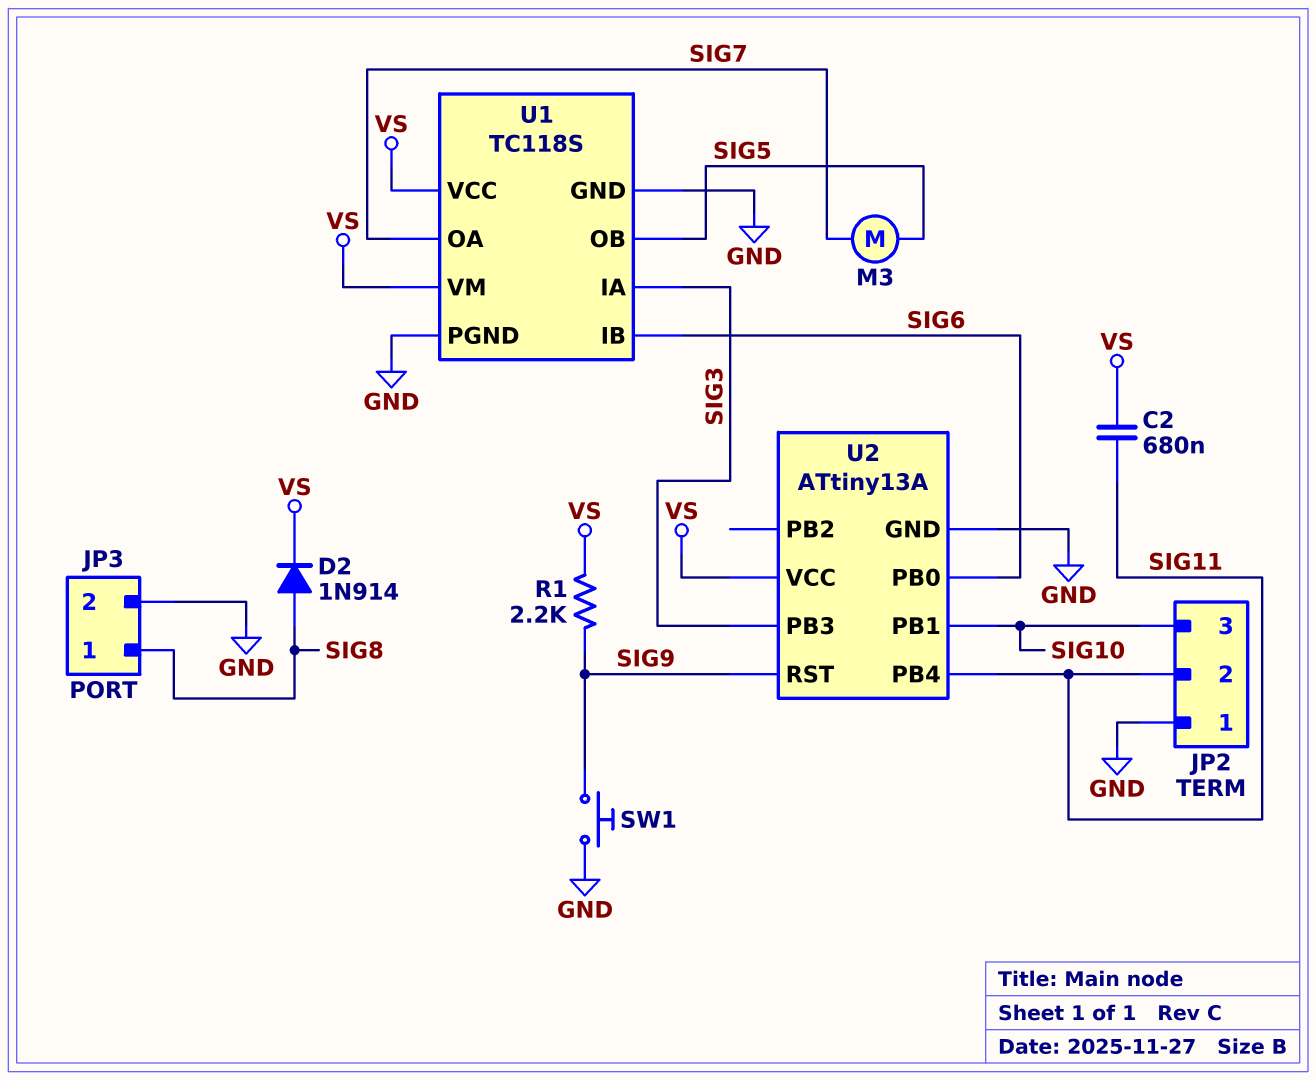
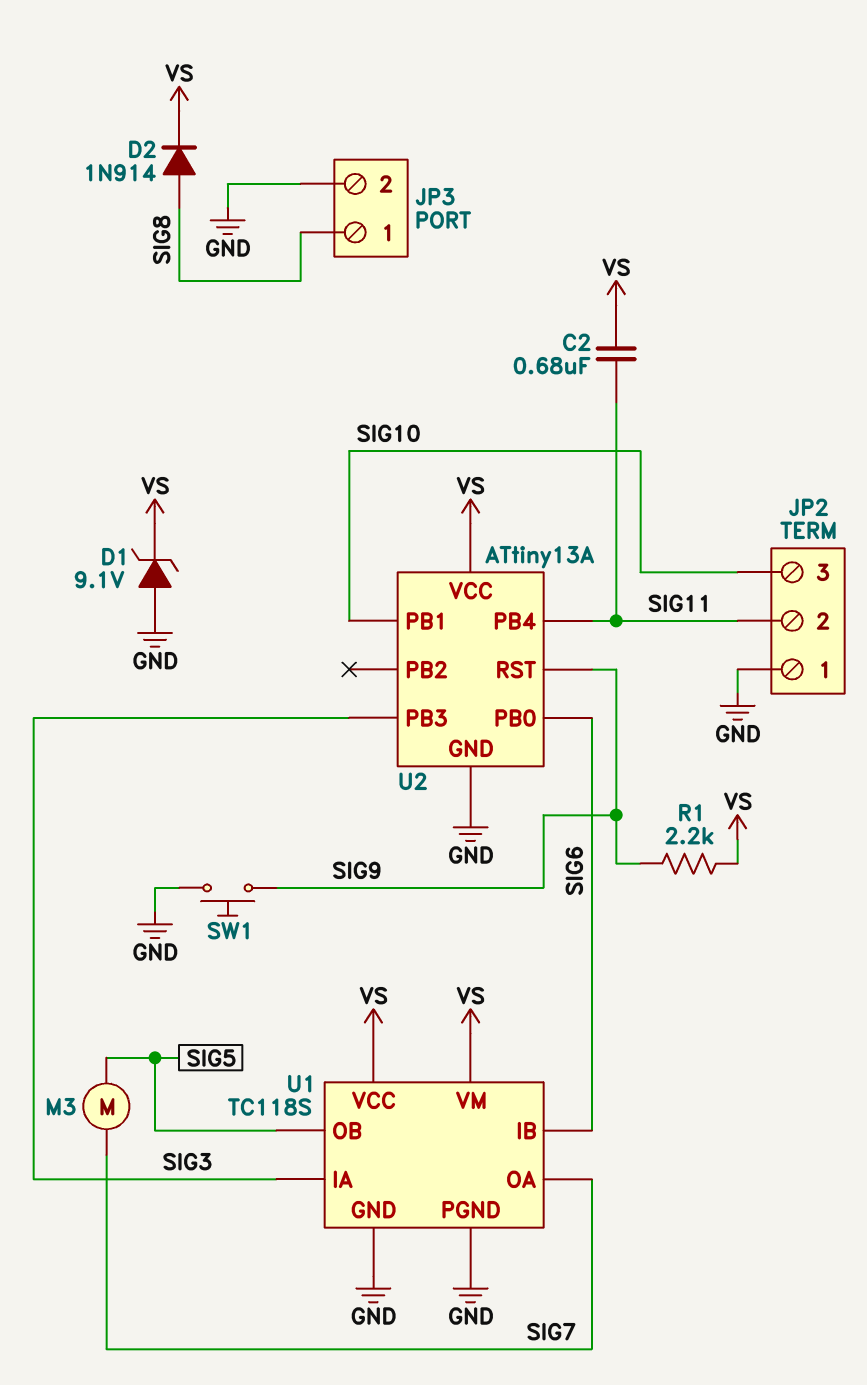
D1: none -> zener 9.1V (A GND, K VS)

